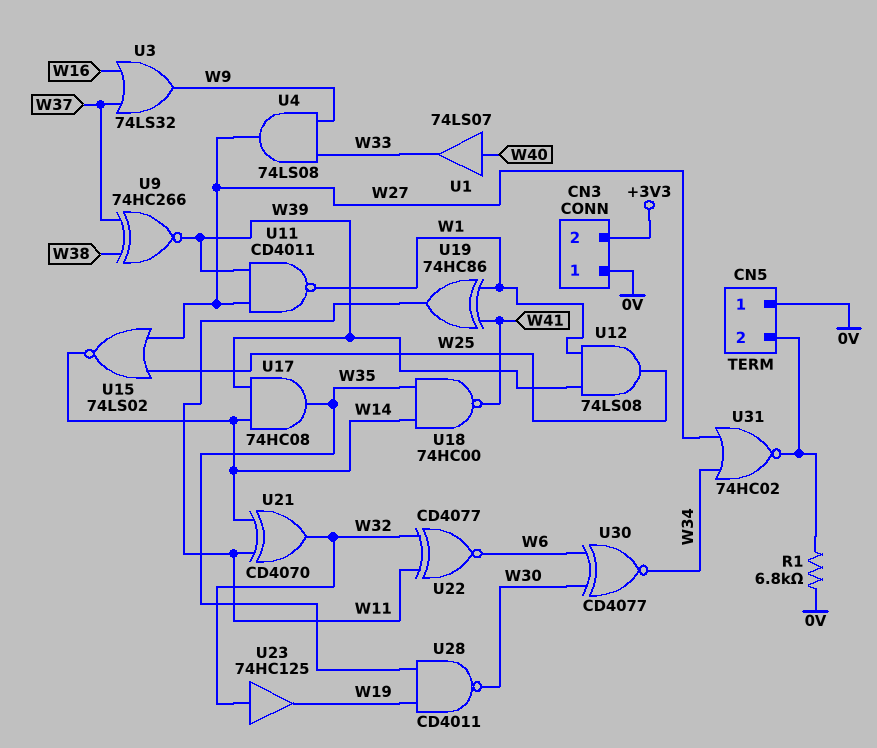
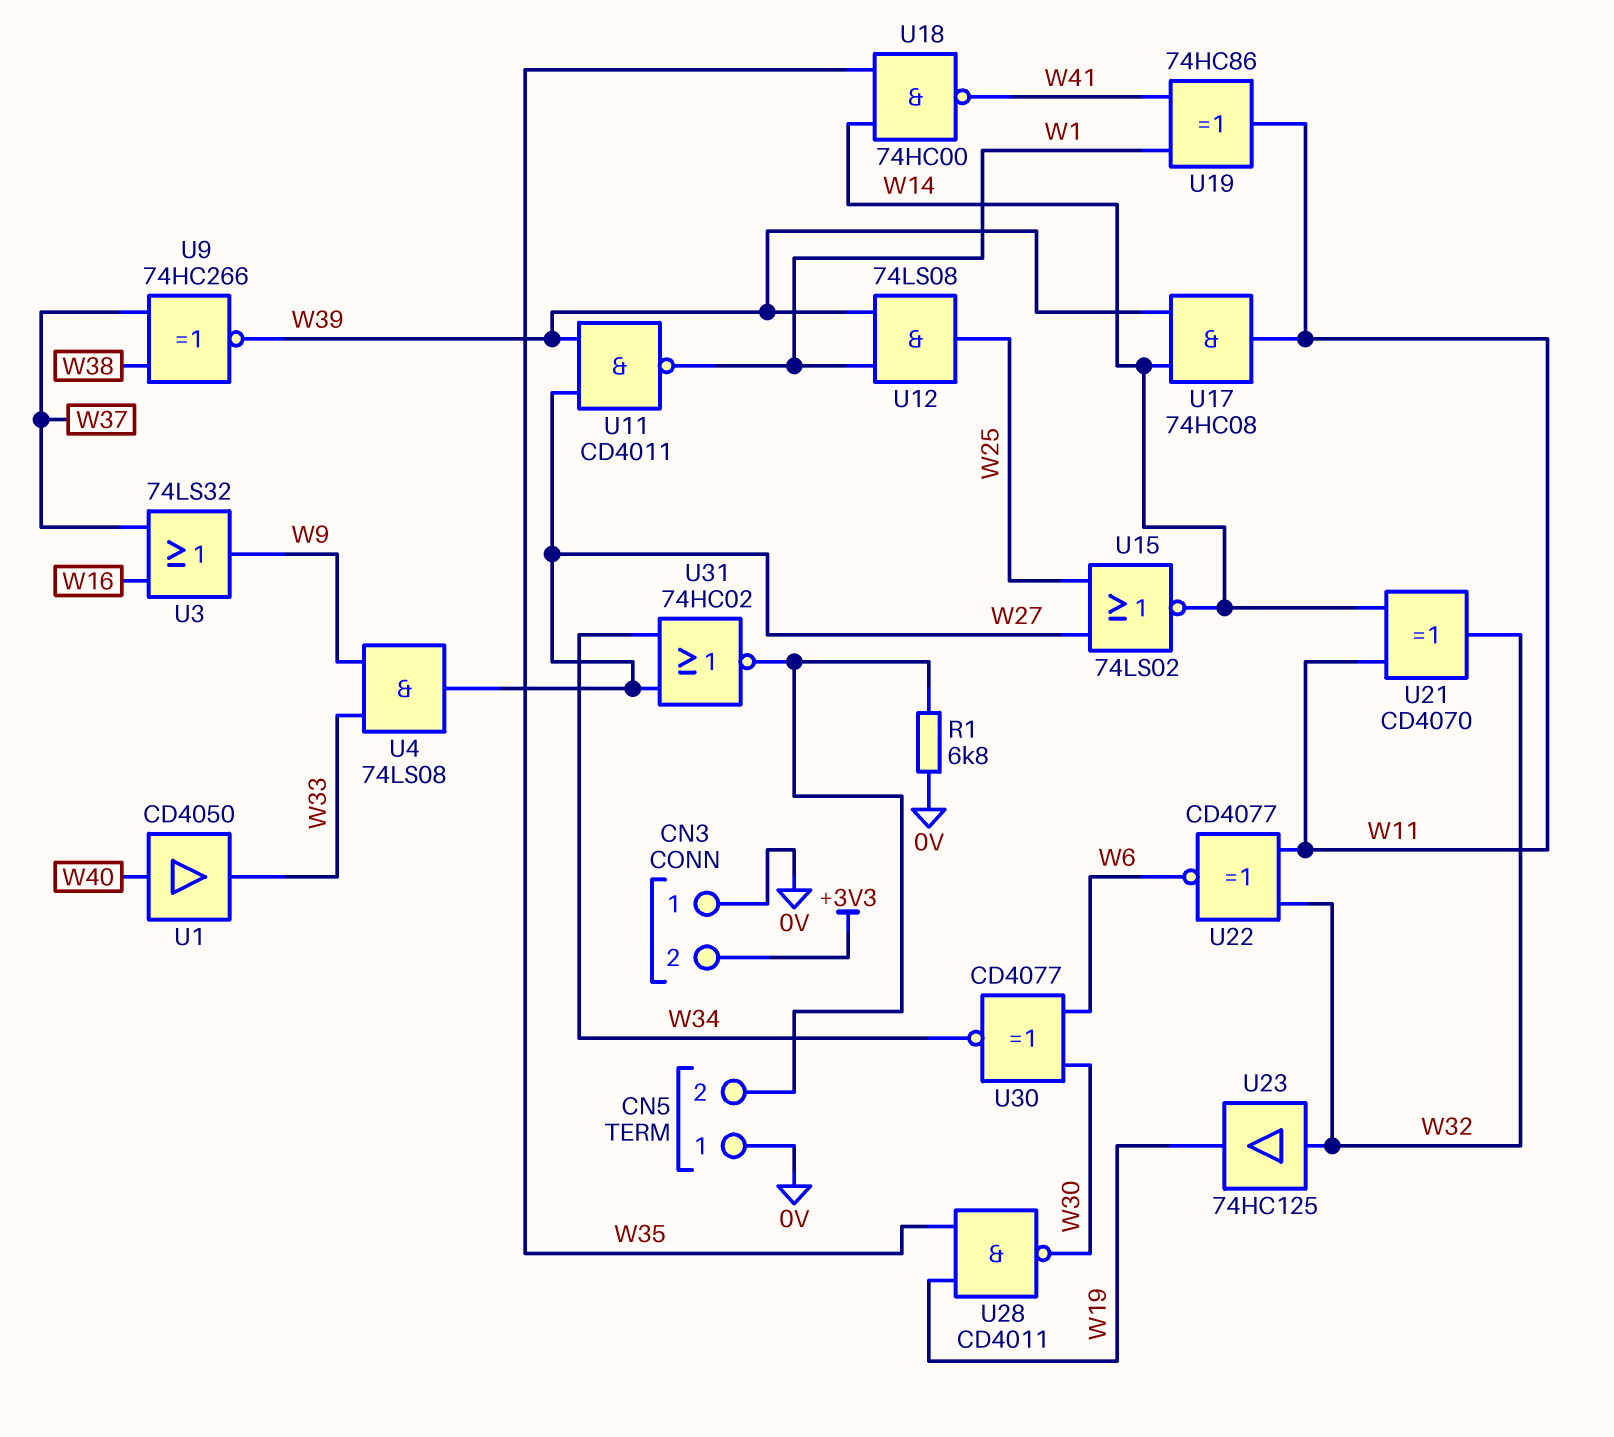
U1: buffer 74LS07 (in W40, out W33) -> buffer CD4050 (in W40, out W33)
U17: AND 74HC08 (in W14, in W39, out W35) -> AND 74HC08 (in W14, in W39, out W11)

